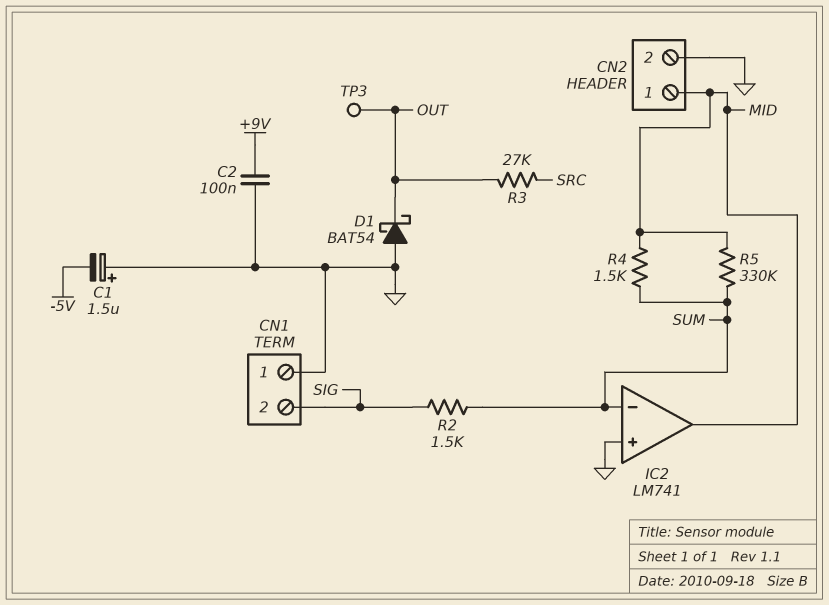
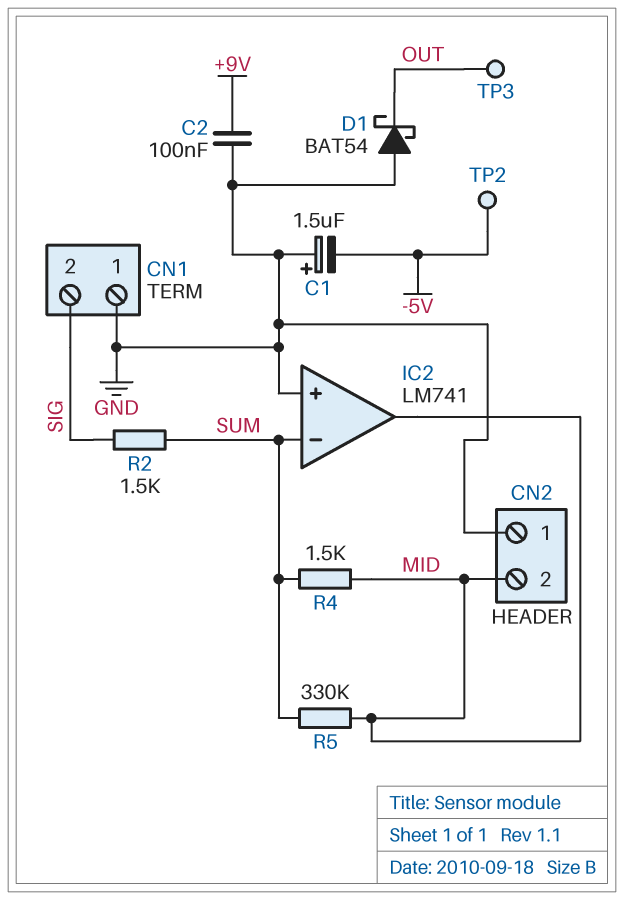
CN2 pin 1: MID -> GND
CN2 pin 2: GND -> MID
R3: 27k (OUT, SRC) -> none
TP2: none -> test point (-5V)

